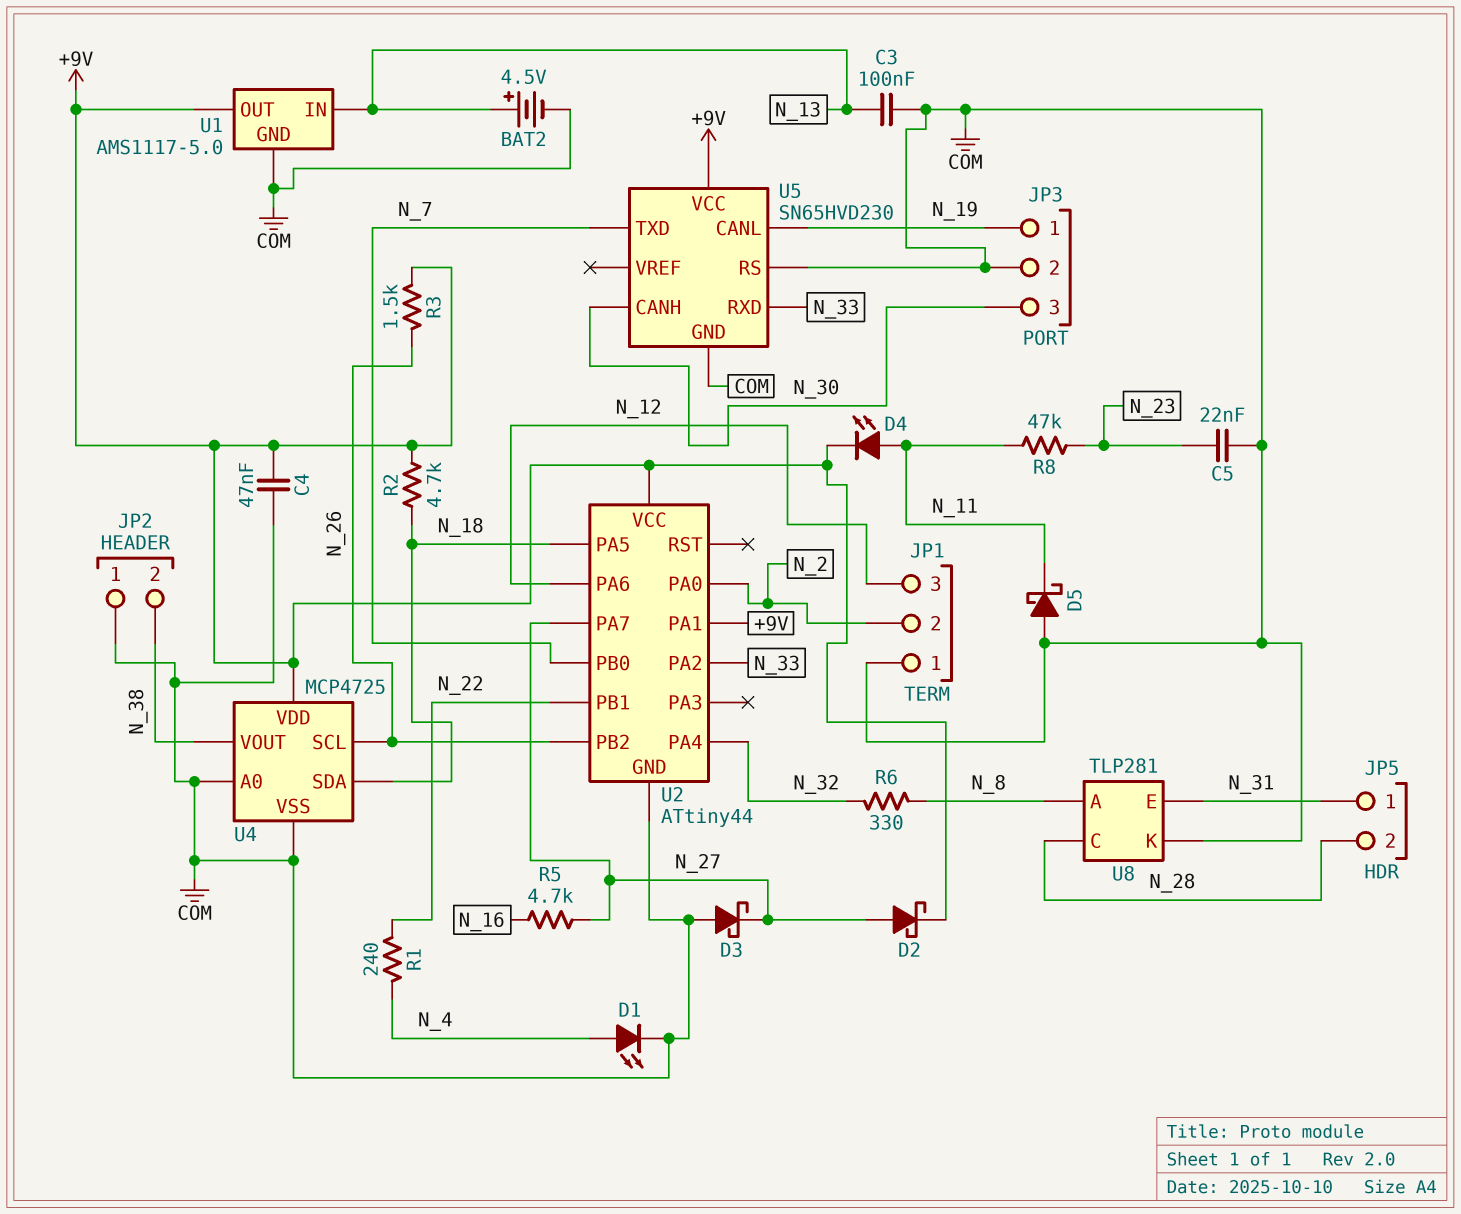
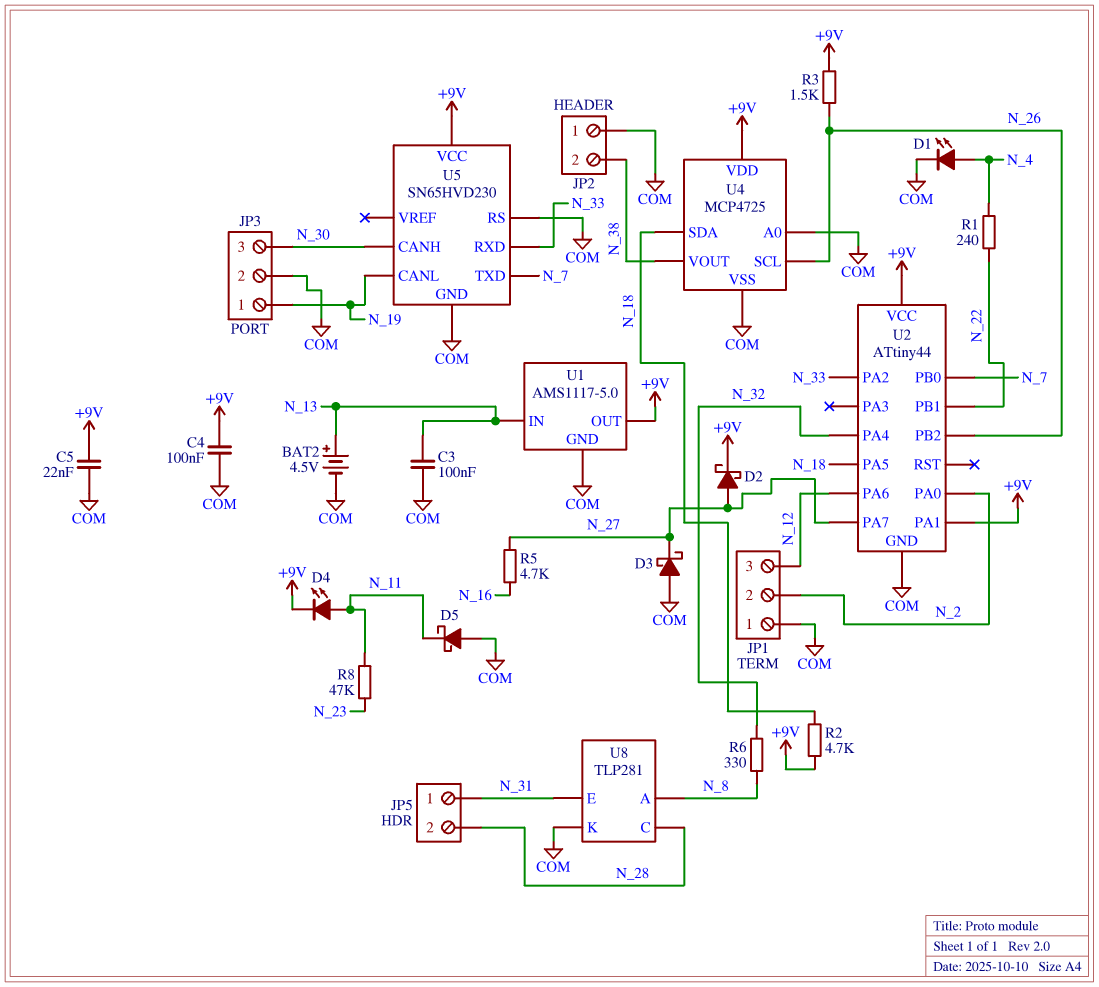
C4: 47nF (+9V, COM) -> 100nF (+9V, COM)
C5: 22nF (COM, N_23) -> 22nF (+9V, COM)

